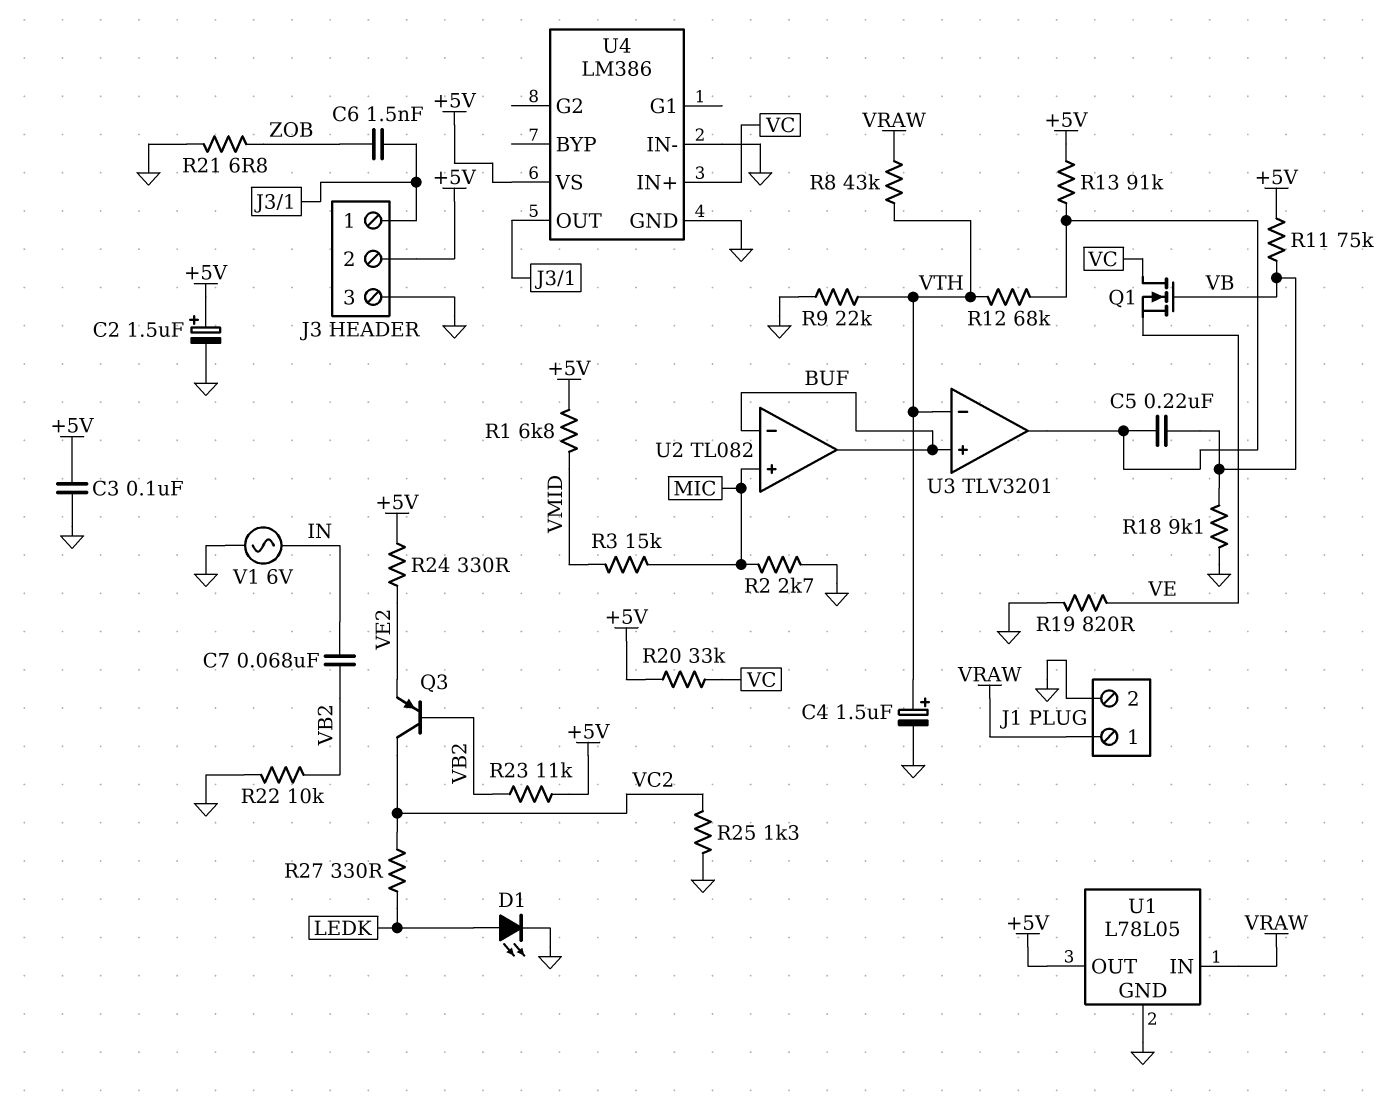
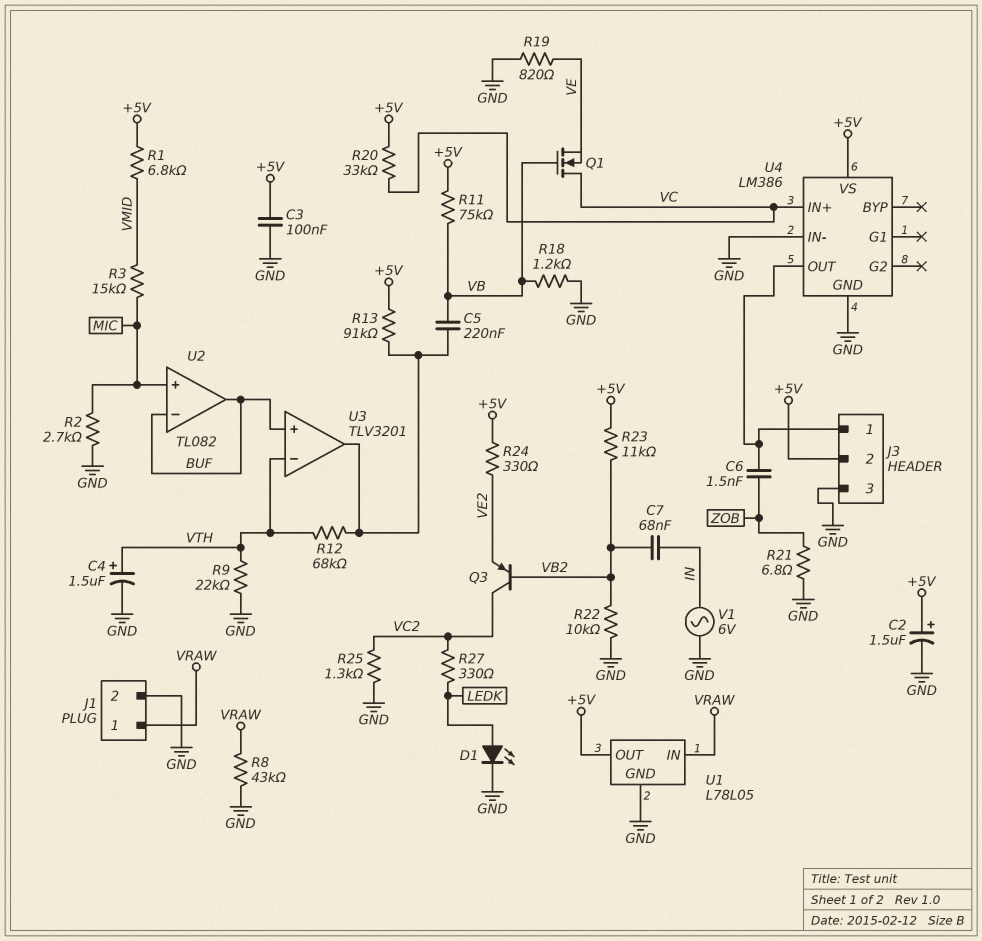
R8: 43k (VRAW, VTH) -> 43k (GND, VRAW)
R18: 9.1k (GND, VB) -> 1.2k (GND, VB)

